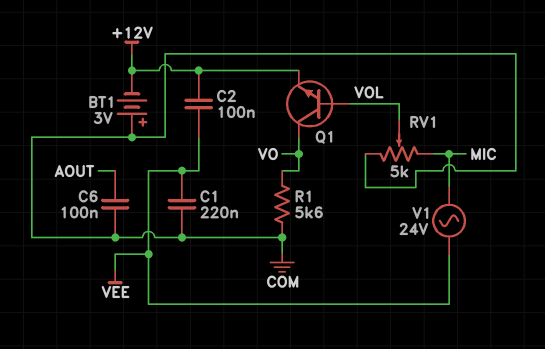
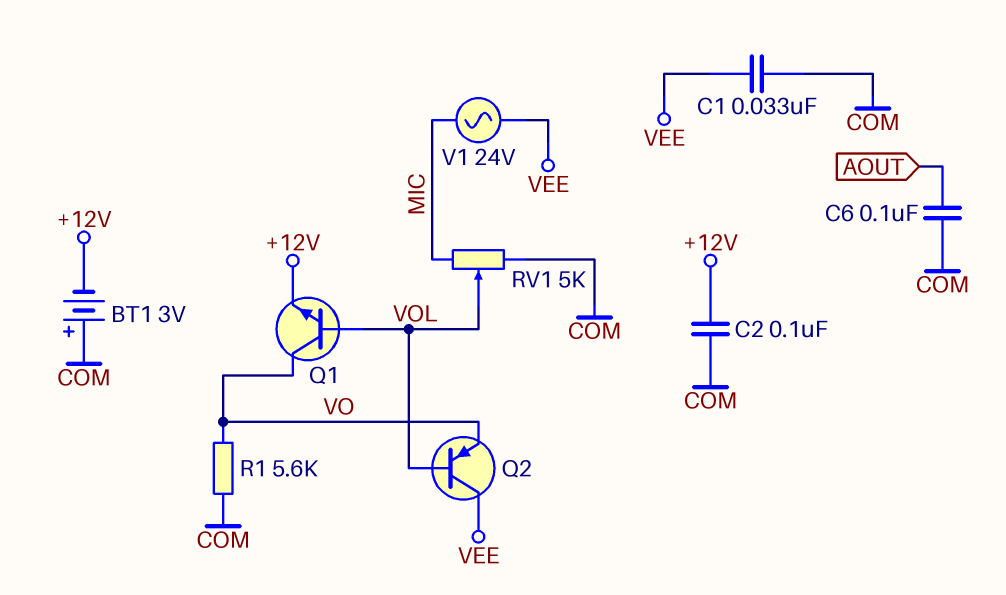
C1: 220nF (COM, VEE) -> 33nF (COM, VEE)
C2: 100nF (+12V, VEE) -> 100nF (+12V, COM)
Q2: none -> PNP (B VOL, C VEE, E VO)

